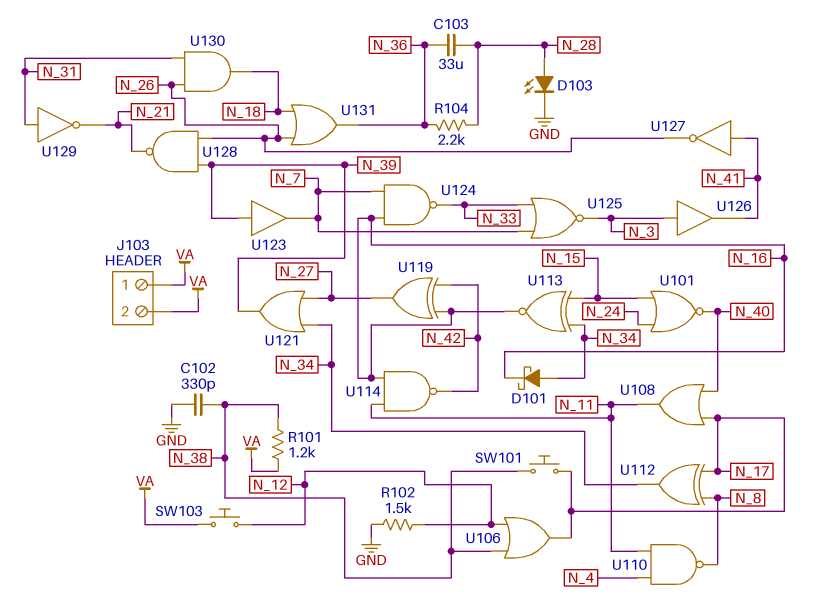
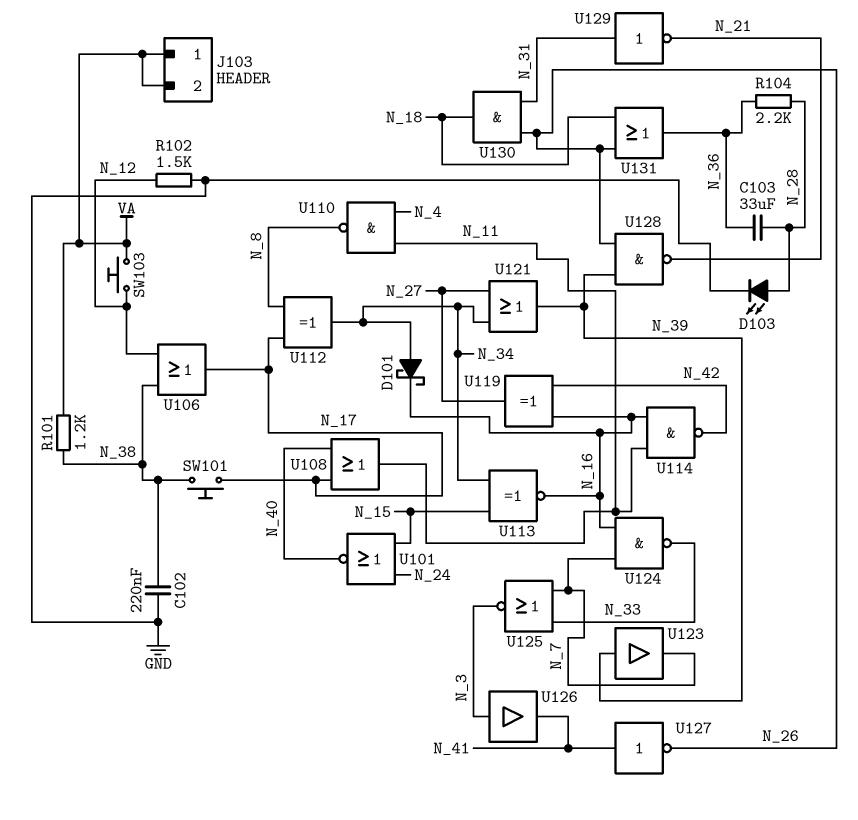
C102: 330pF (GND, N_38) -> 220nF (GND, N_38)

